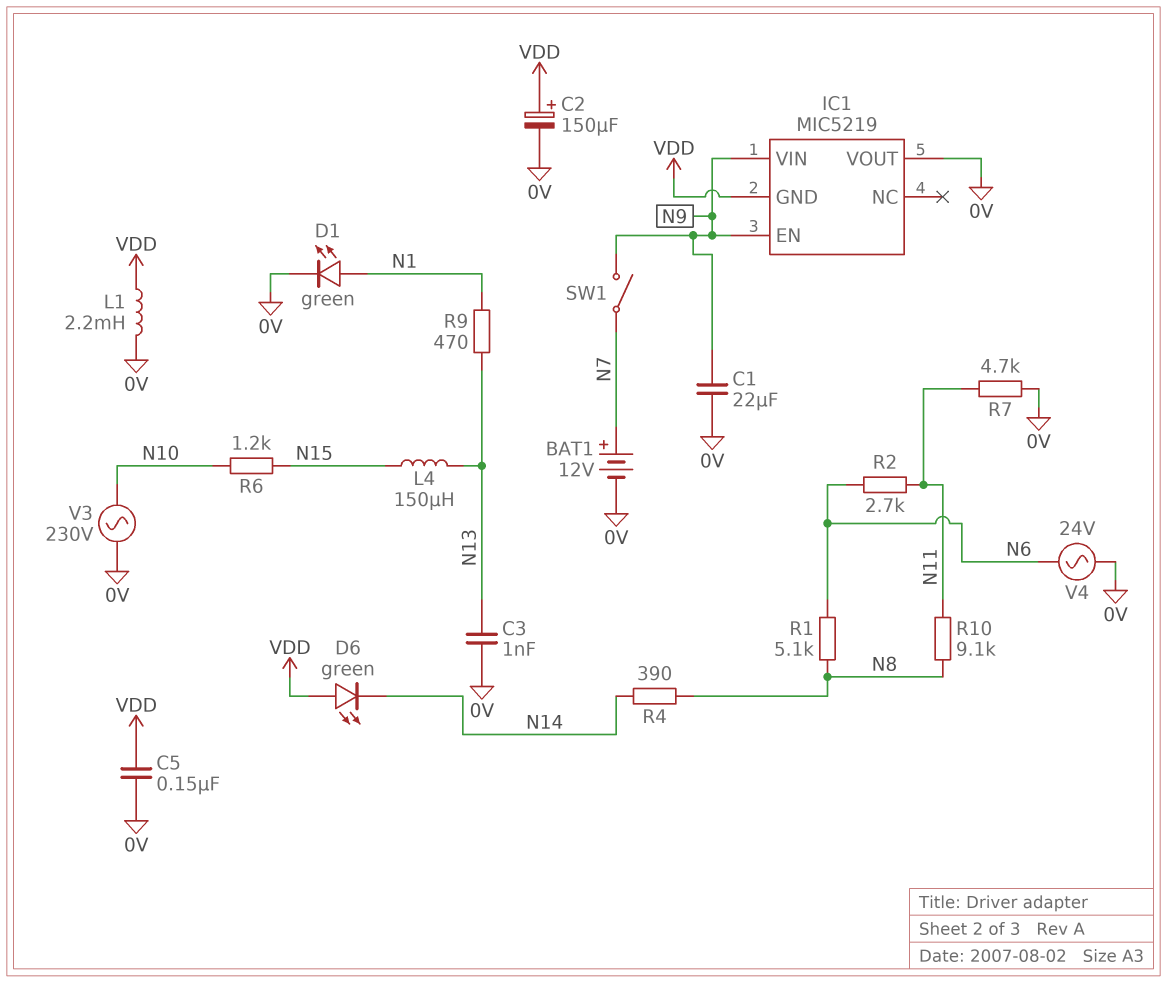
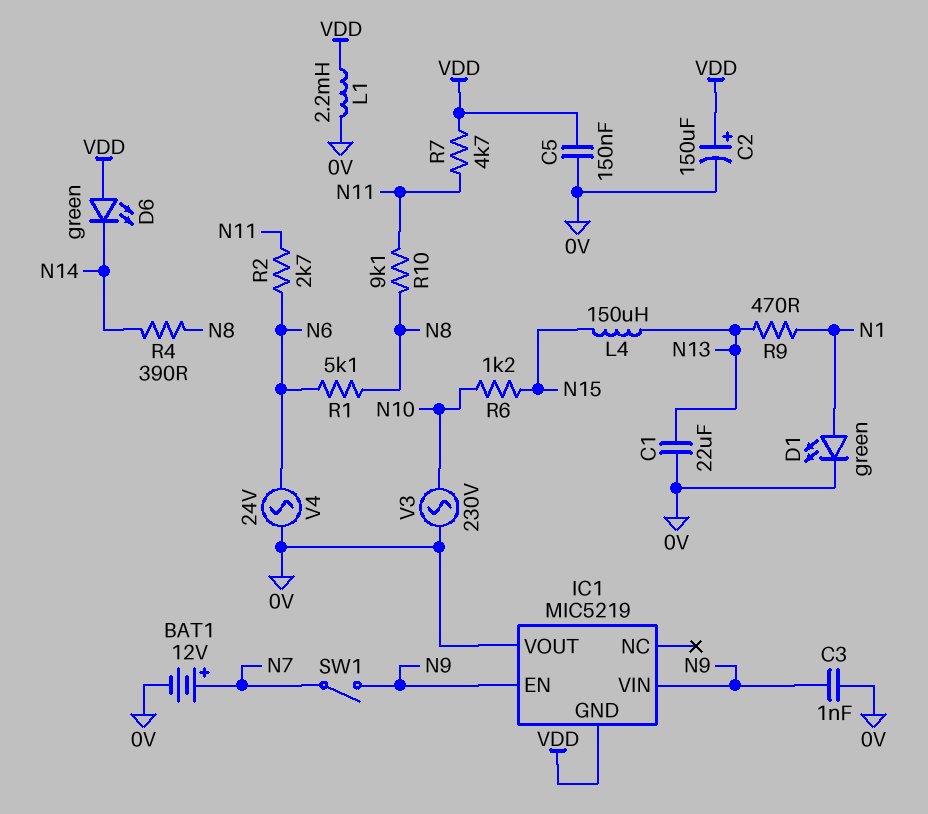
C1: 22uF (0V, N9) -> 22uF (0V, N13)
C3: 1nF (0V, N13) -> 1nF (0V, N9)
R7: 4.7k (0V, N11) -> 4.7k (N11, VDD)

